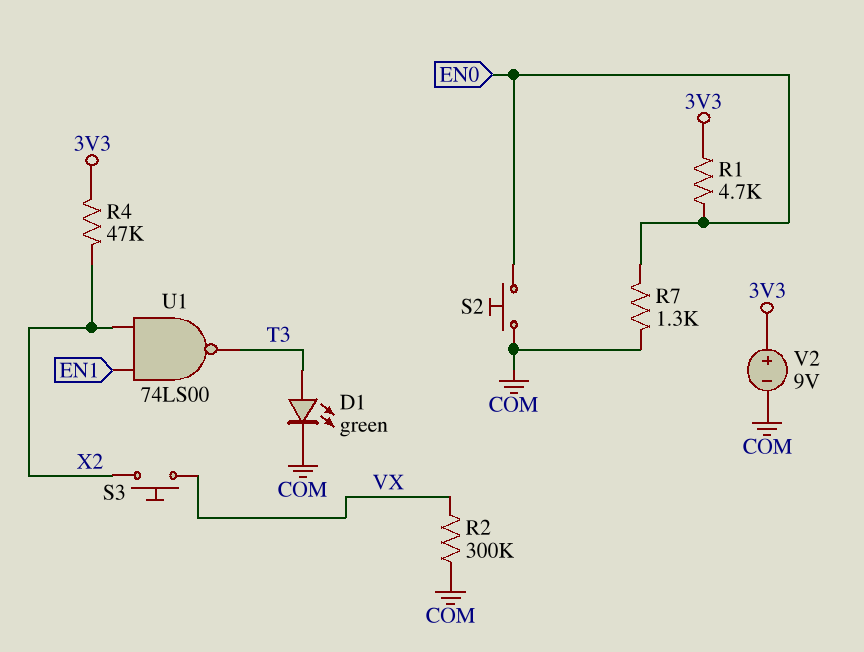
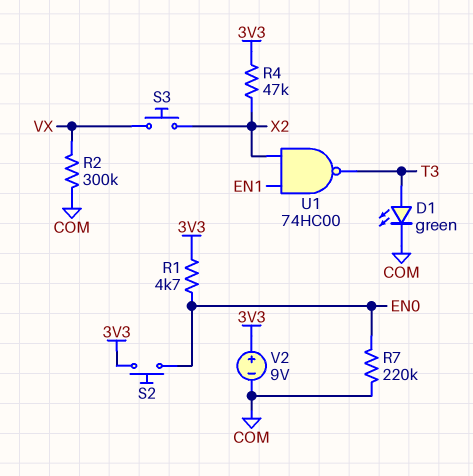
R7: 1.3k (COM, EN0) -> 220k (COM, EN0)
S2: button (COM, EN0) -> button (3V3, EN0)
U1: NAND 74LS00 (in EN1, in X2, out T3) -> NAND 74HC00 (in EN1, in X2, out T3)

